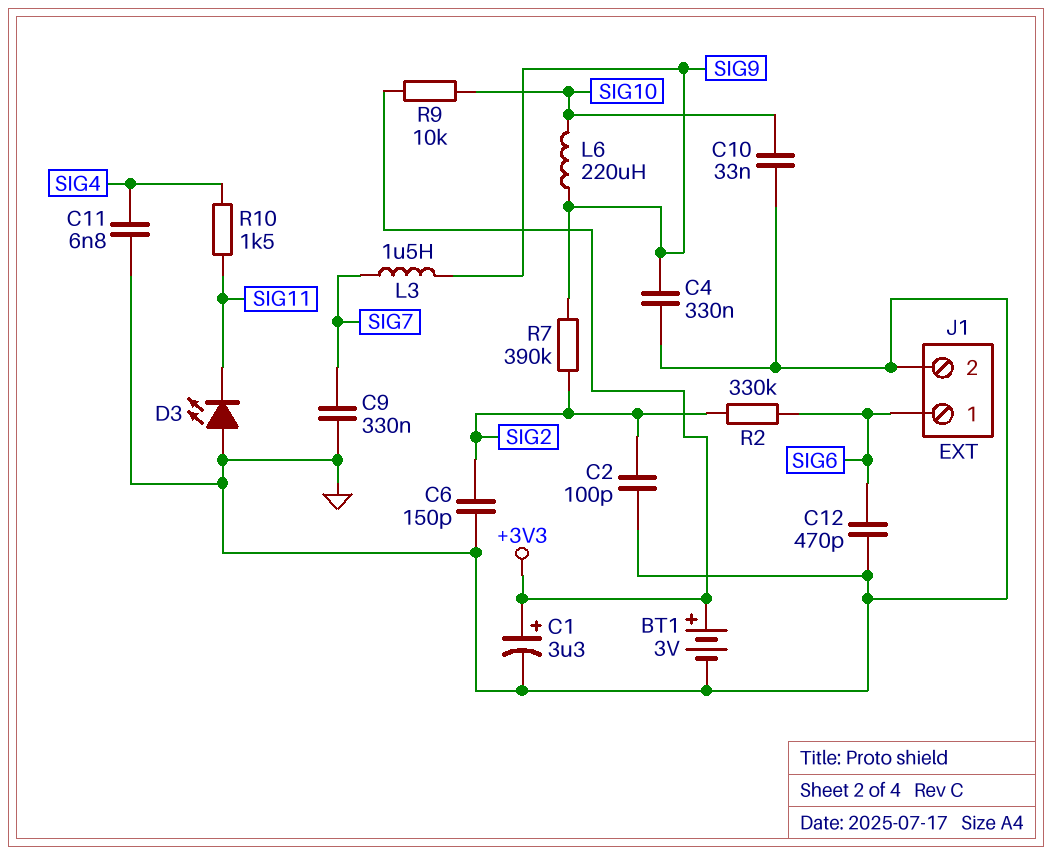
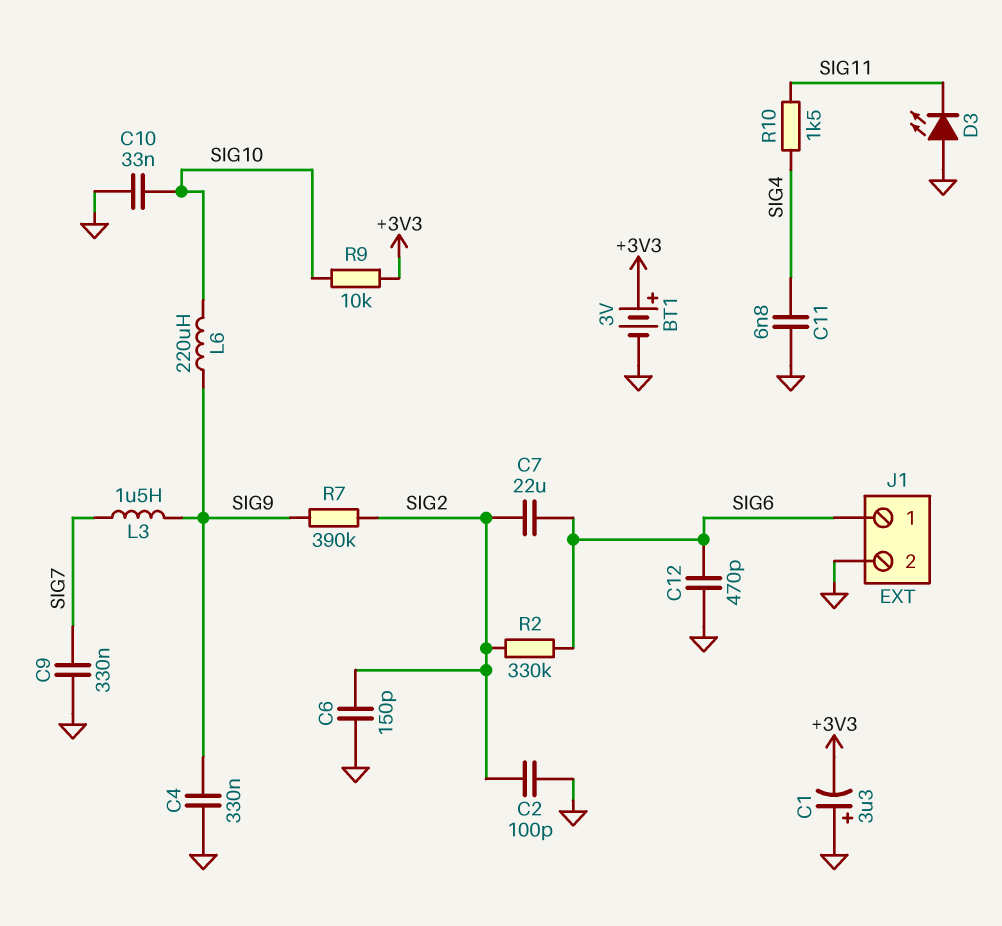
C1: 3.3uF (plus +3V3, minus GND) -> 3.3uF (plus GND, minus +3V3)
C7: none -> 22uF (SIG2, SIG6)

